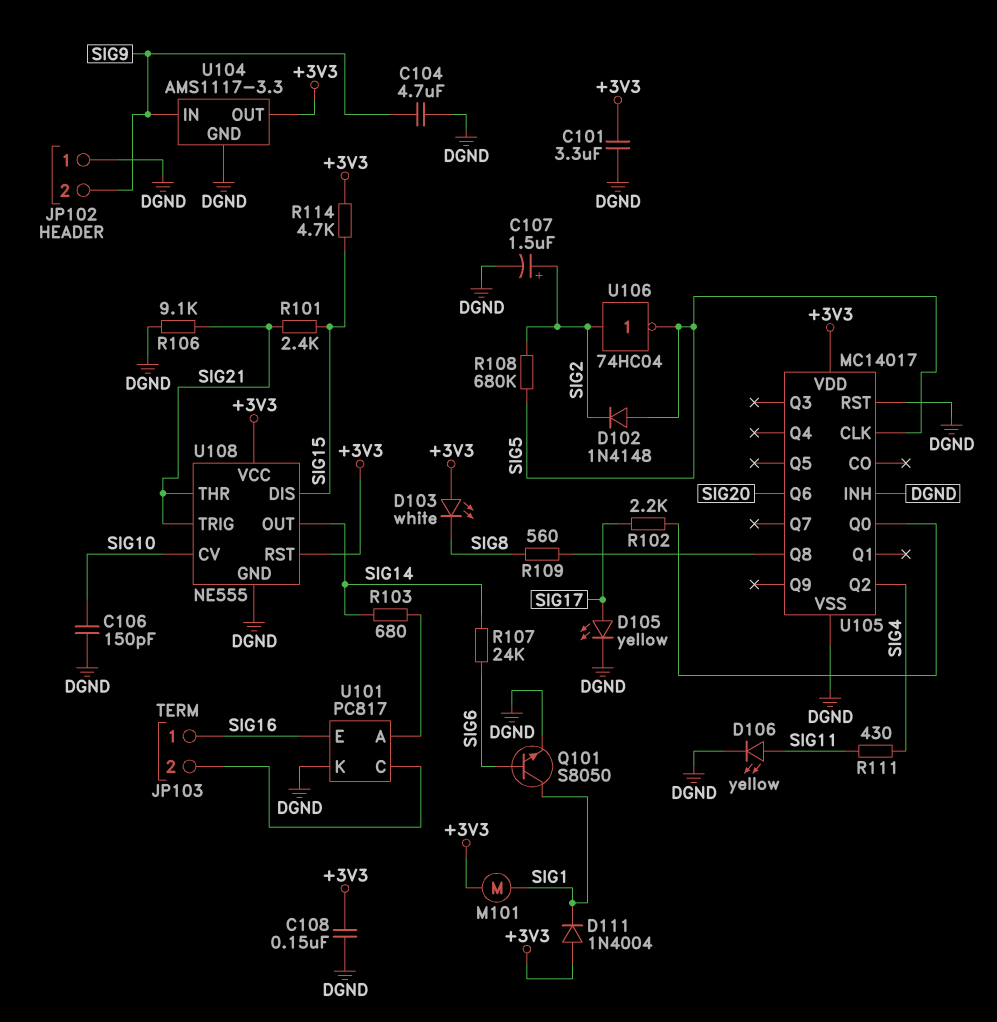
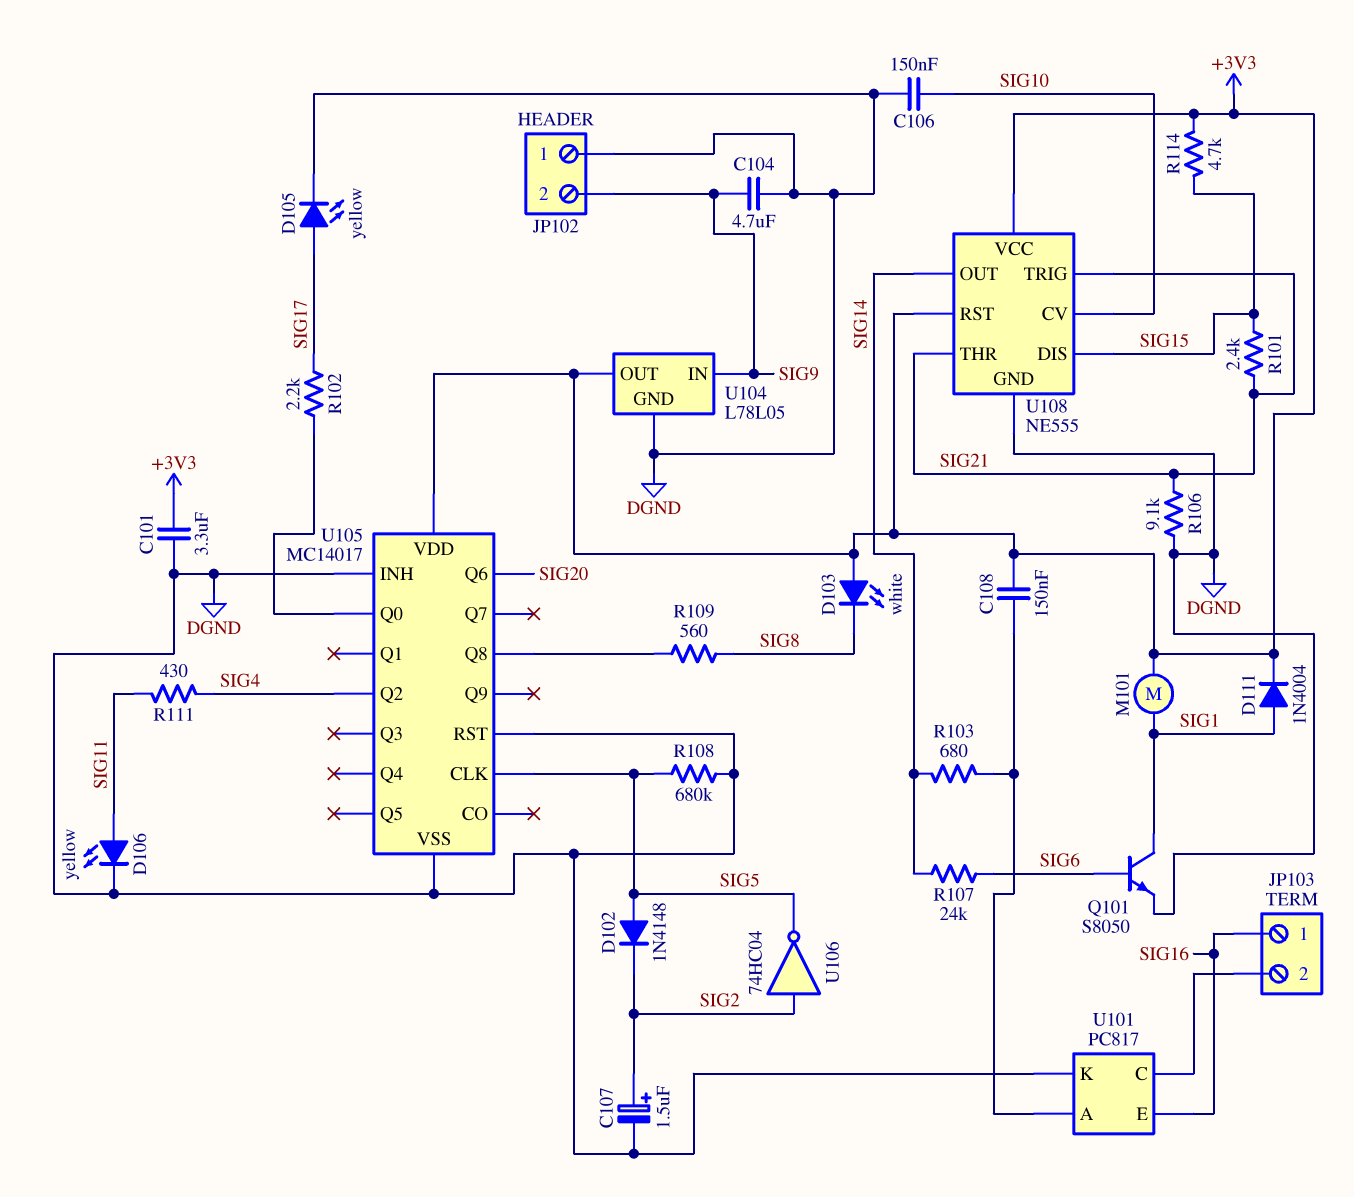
C106: 150pF (DGND, SIG10) -> 150nF (DGND, SIG10)
C108: 150nF (+3V3, DGND) -> 150nF (+3V3, U101/A)
D111: diode 1N4004 (A +3V3, K SIG1) -> diode 1N4004 (A SIG1, K +3V3)
R108: 680k (SIG2, SIG5) -> 680k (DGND, SIG5)
U104: AMS1117-3.3 -> L78L05

